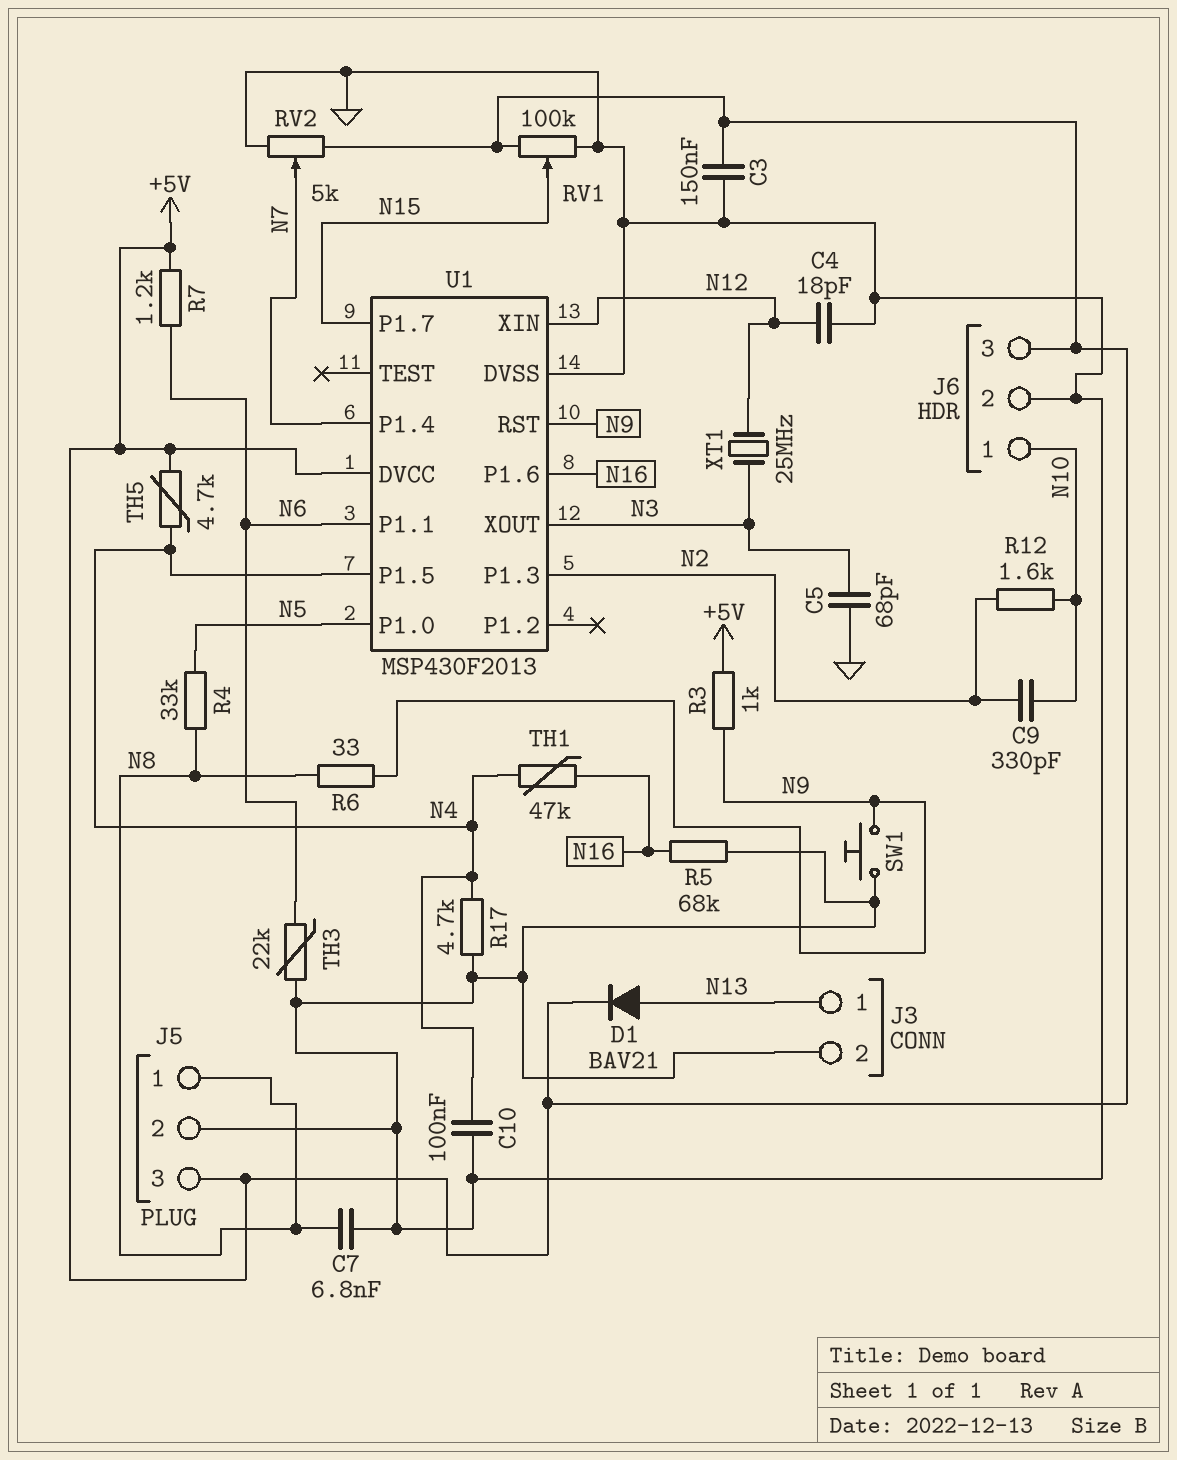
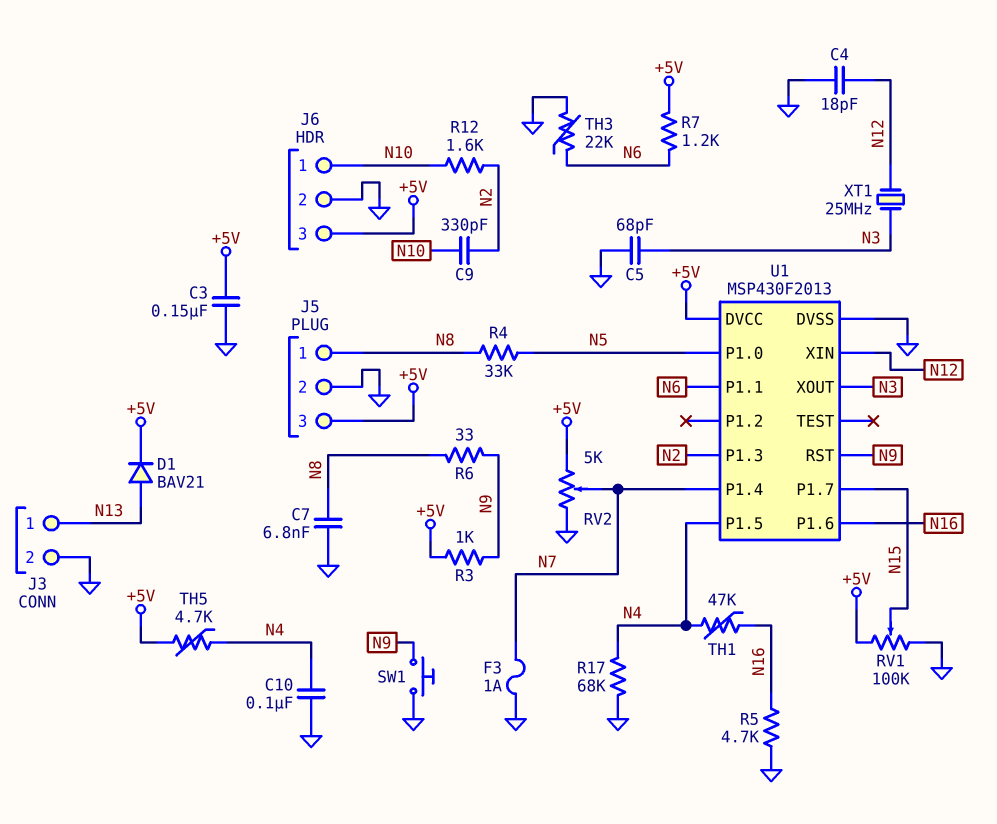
F3: none -> 1A (GND, N7)
R5: 68k (GND, N16) -> 4.7k (GND, N16)
R17: 4.7k (GND, N4) -> 68k (GND, N4)

